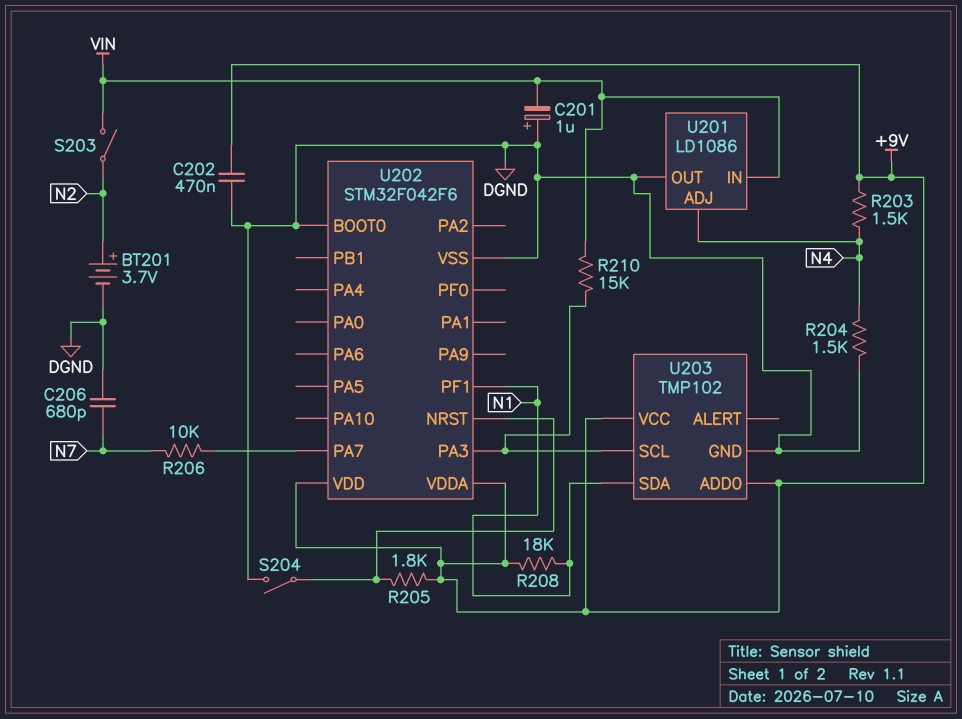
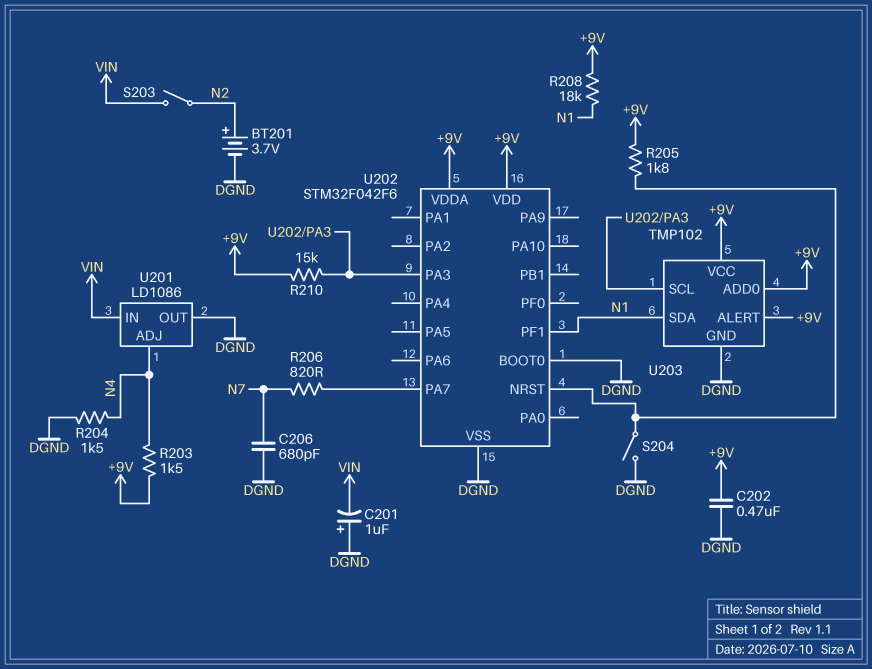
R206: 10k (N7, U202/PA7) -> 820 (N7, U202/PA7)
R210: 15k (U202/PA3, VIN) -> 15k (+9V, U202/PA3)
U203 pin ALERT: none -> +9V

